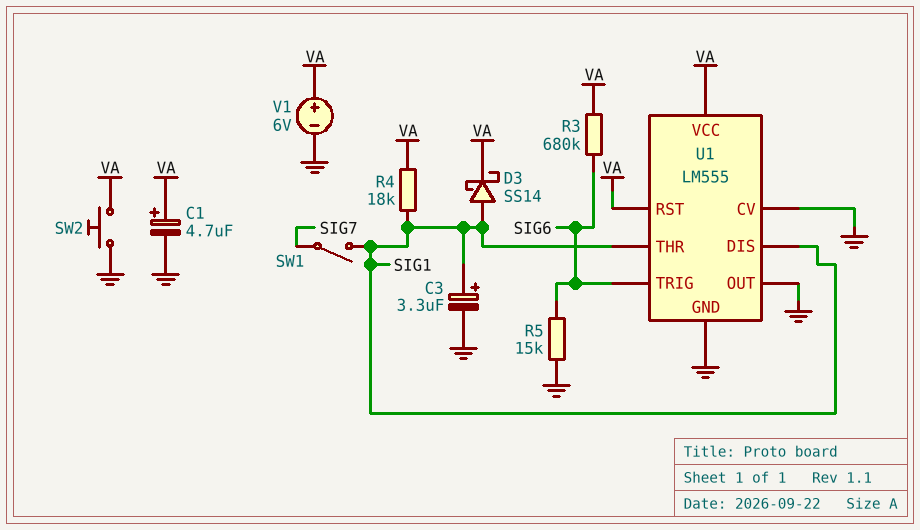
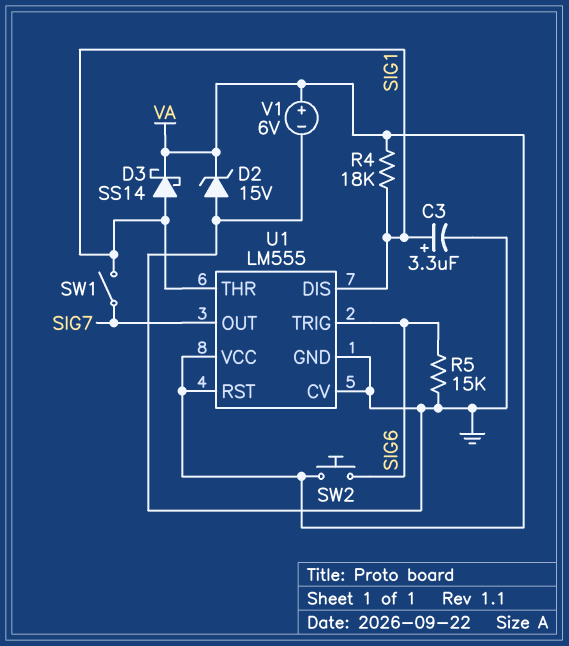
C1: 4.7uF (plus VA, minus GND) -> none
D2: none -> zener 15V (A GND, K VA)
R3: 680k (SIG6, VA) -> none
SW2: button (GND, VA) -> button (SIG6, VA)
U1 pin OUT: GND -> SIG7

